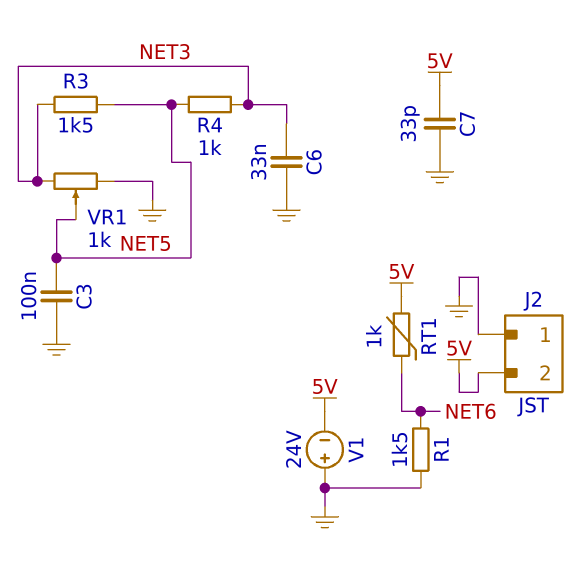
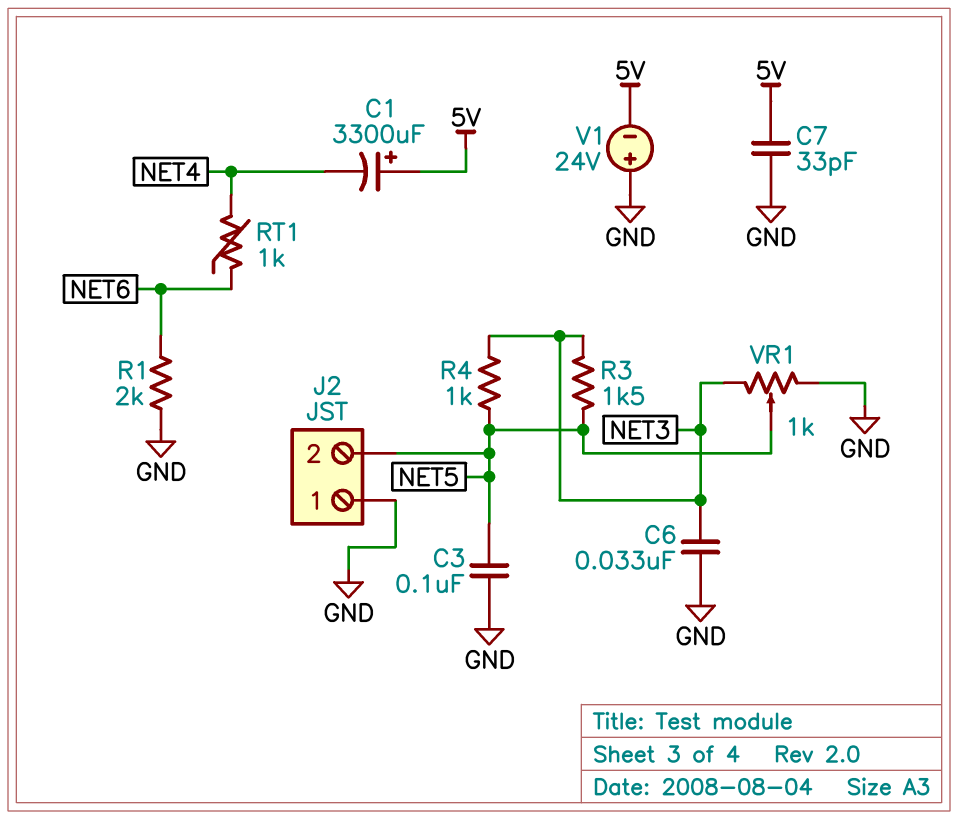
C1: none -> 3300uF (plus 5V, minus NET4)
J2 pin 2: 5V -> NET5
R1: 1.5k (GND, NET6) -> 2k (GND, NET6)
RT1: 1k (5V, NET6) -> 1k (NET4, NET6)

